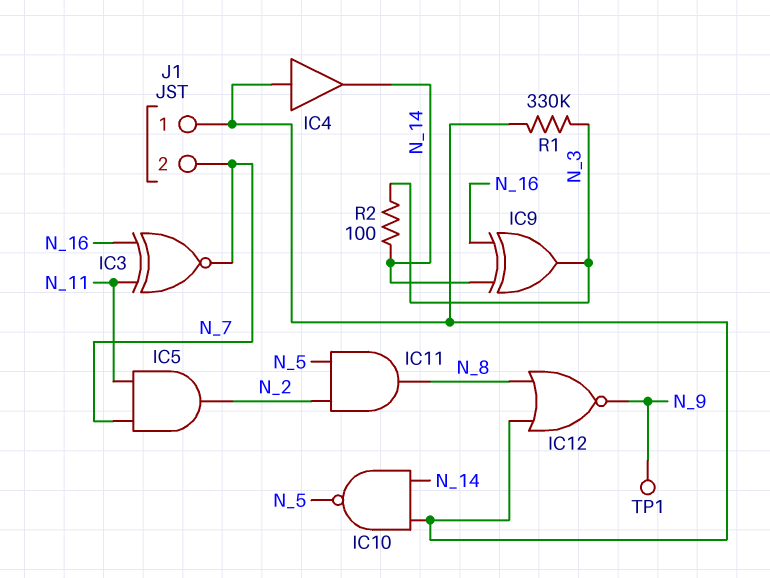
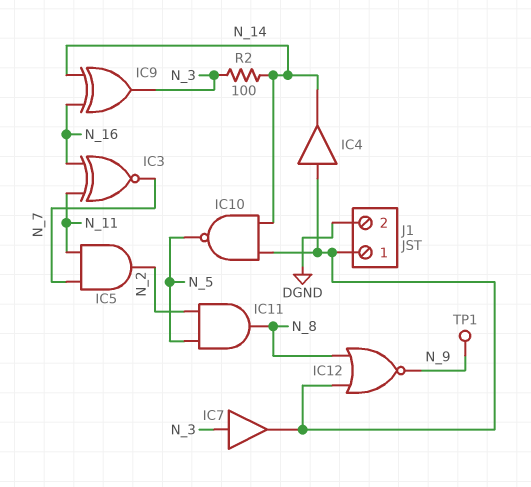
IC7: none -> buffer (in N_3, out J1/1)
J1 pin 2: N_7 -> DGND
R1: 330k (J1/1, N_3) -> none

